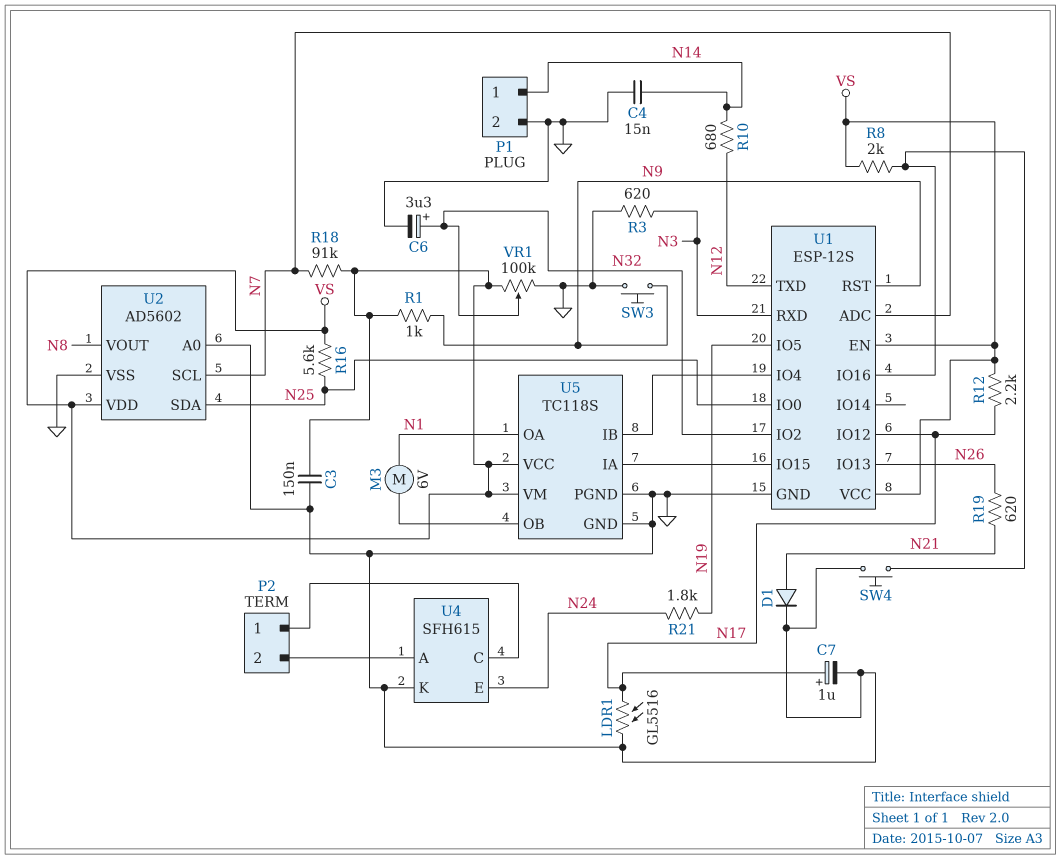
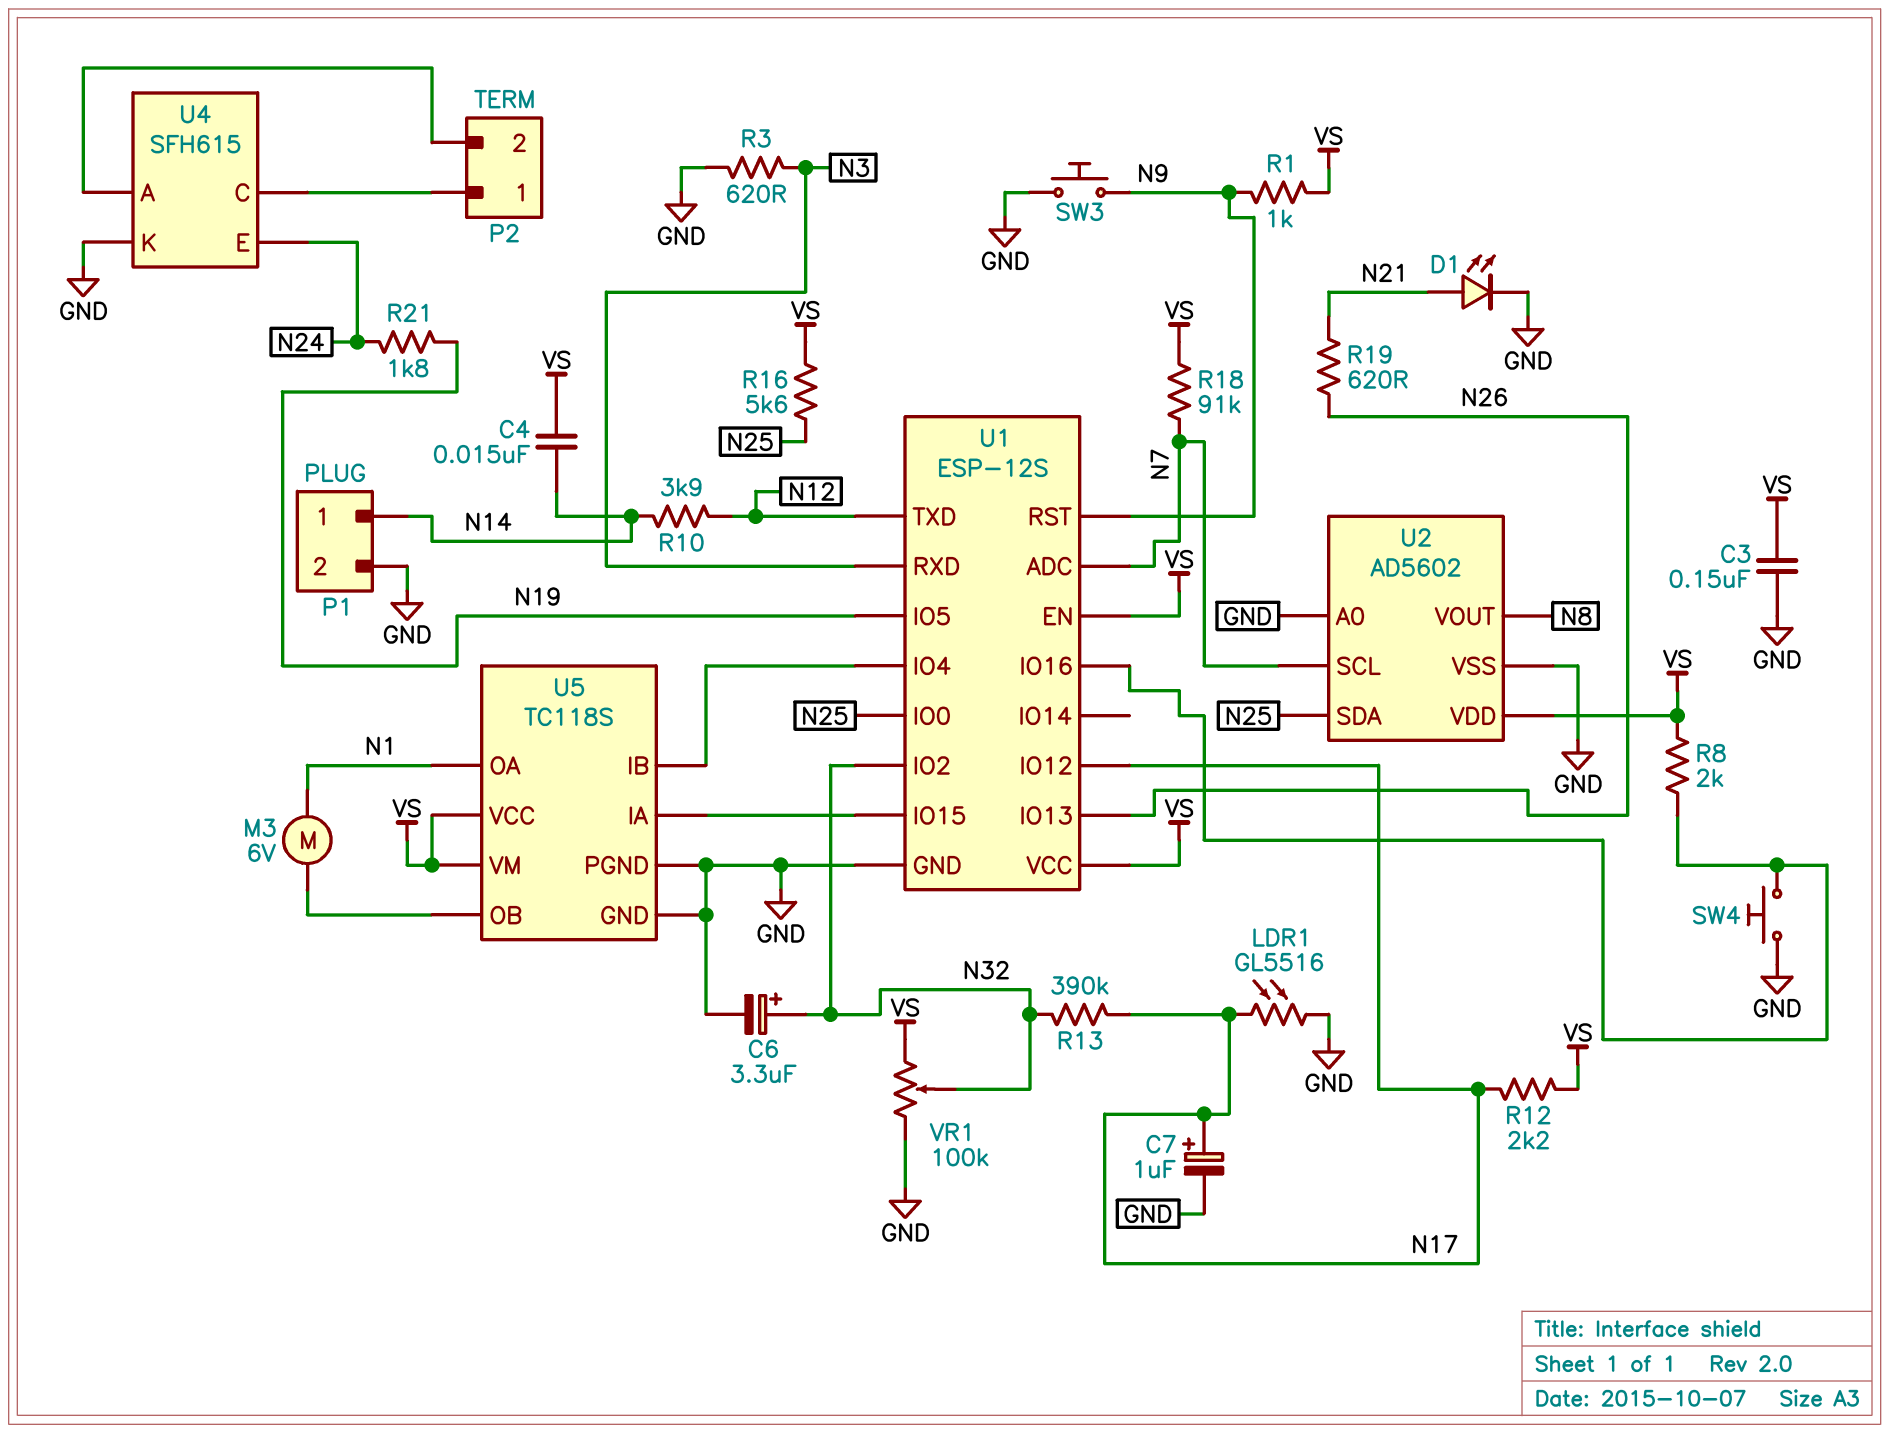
C4: 15nF (GND, N14) -> 15nF (N14, VS)
D1: diode (A N21, K GND) -> LED (A N21, K GND)
R10: 680 (N12, N14) -> 3.9k (N12, N14)
R13: none -> 390k (N17, N32)

